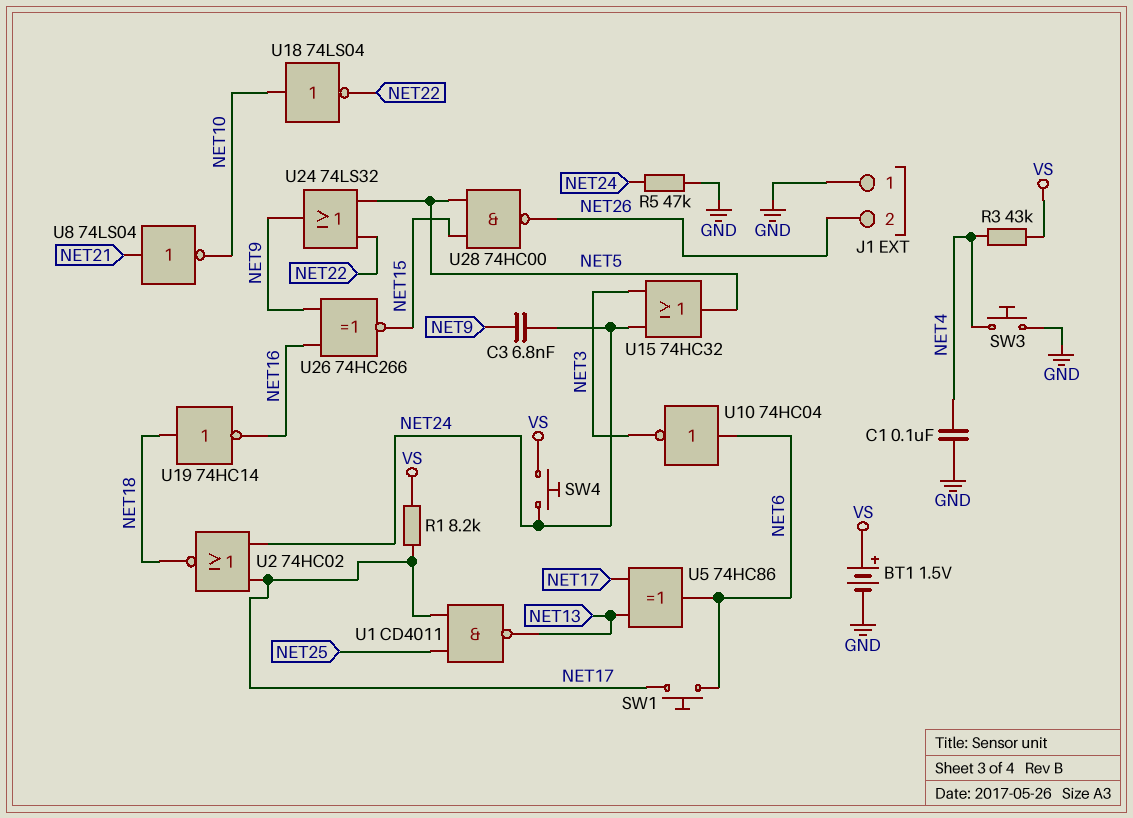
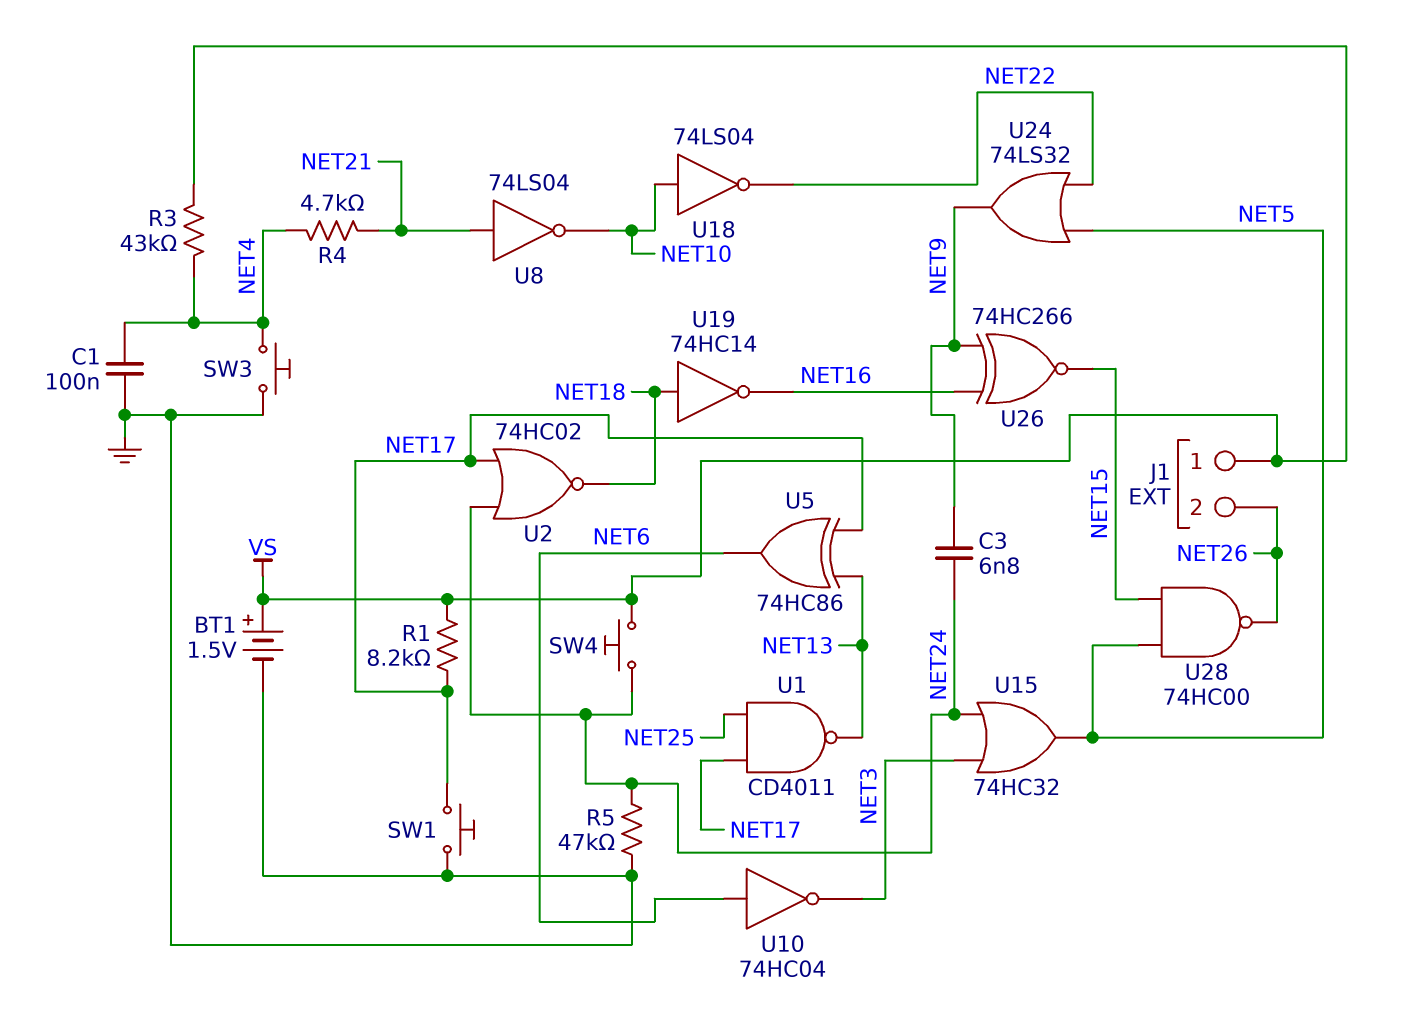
J1 pin 1: GND -> VS
R4: none -> 4.7k (NET4, NET21)
SW1: button (NET6, NET17) -> button (GND, NET17)

